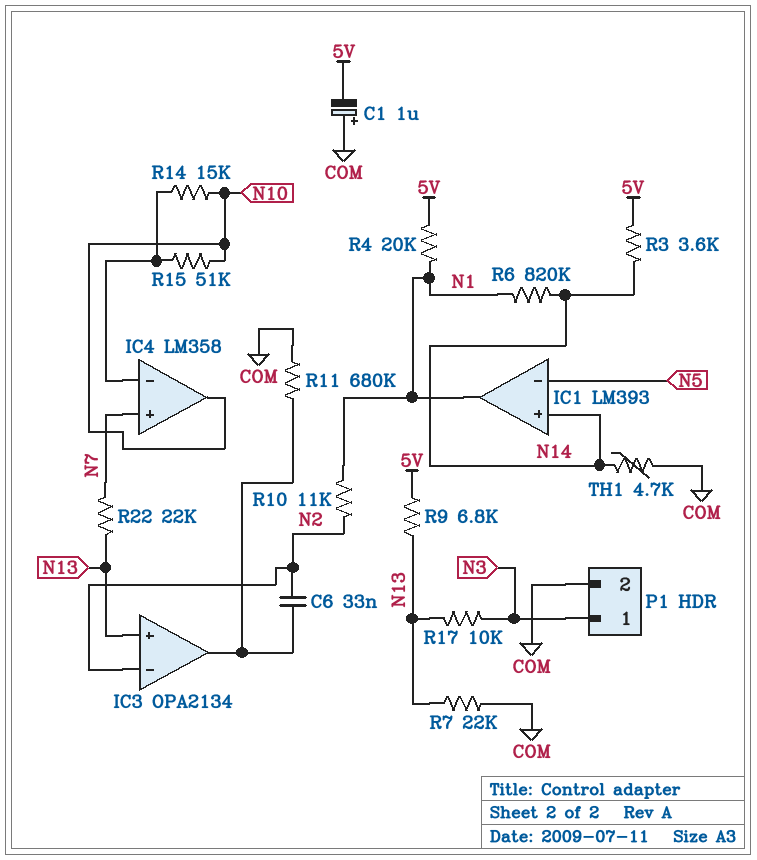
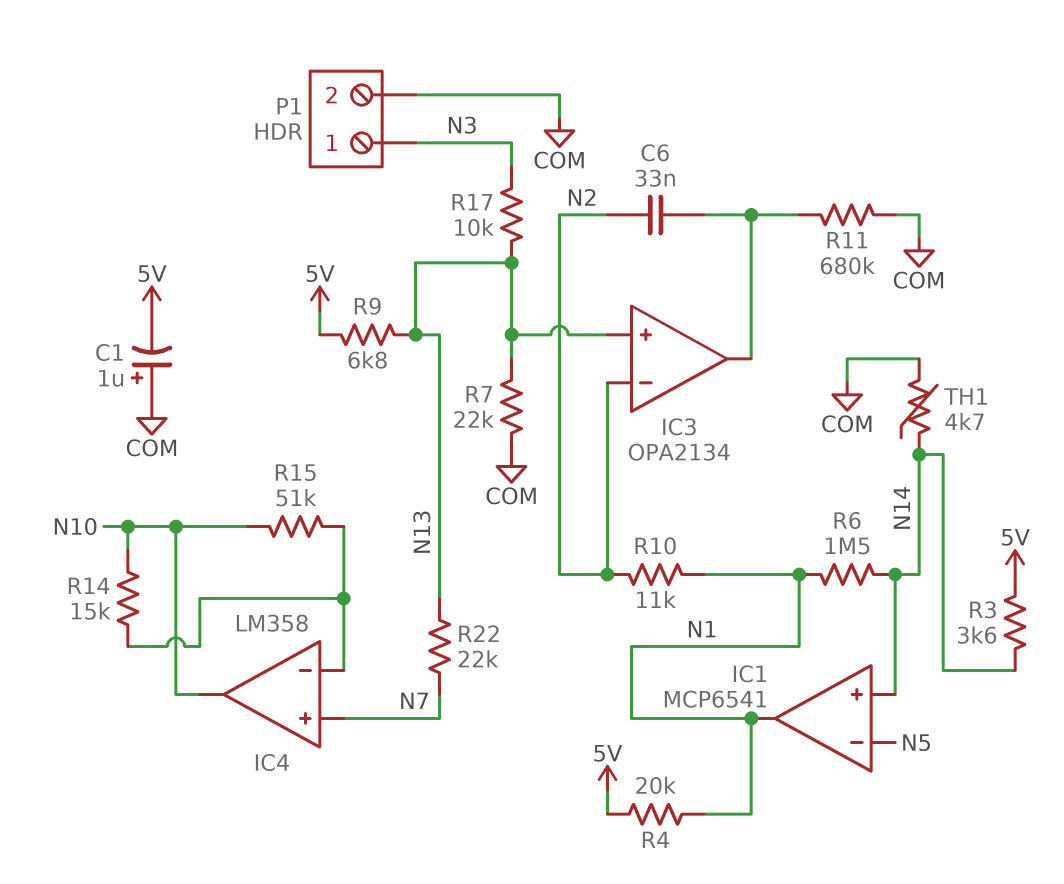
IC1: LM393 -> MCP6541
R6: 820k (N1, N14) -> 1.5M (N1, N14)

